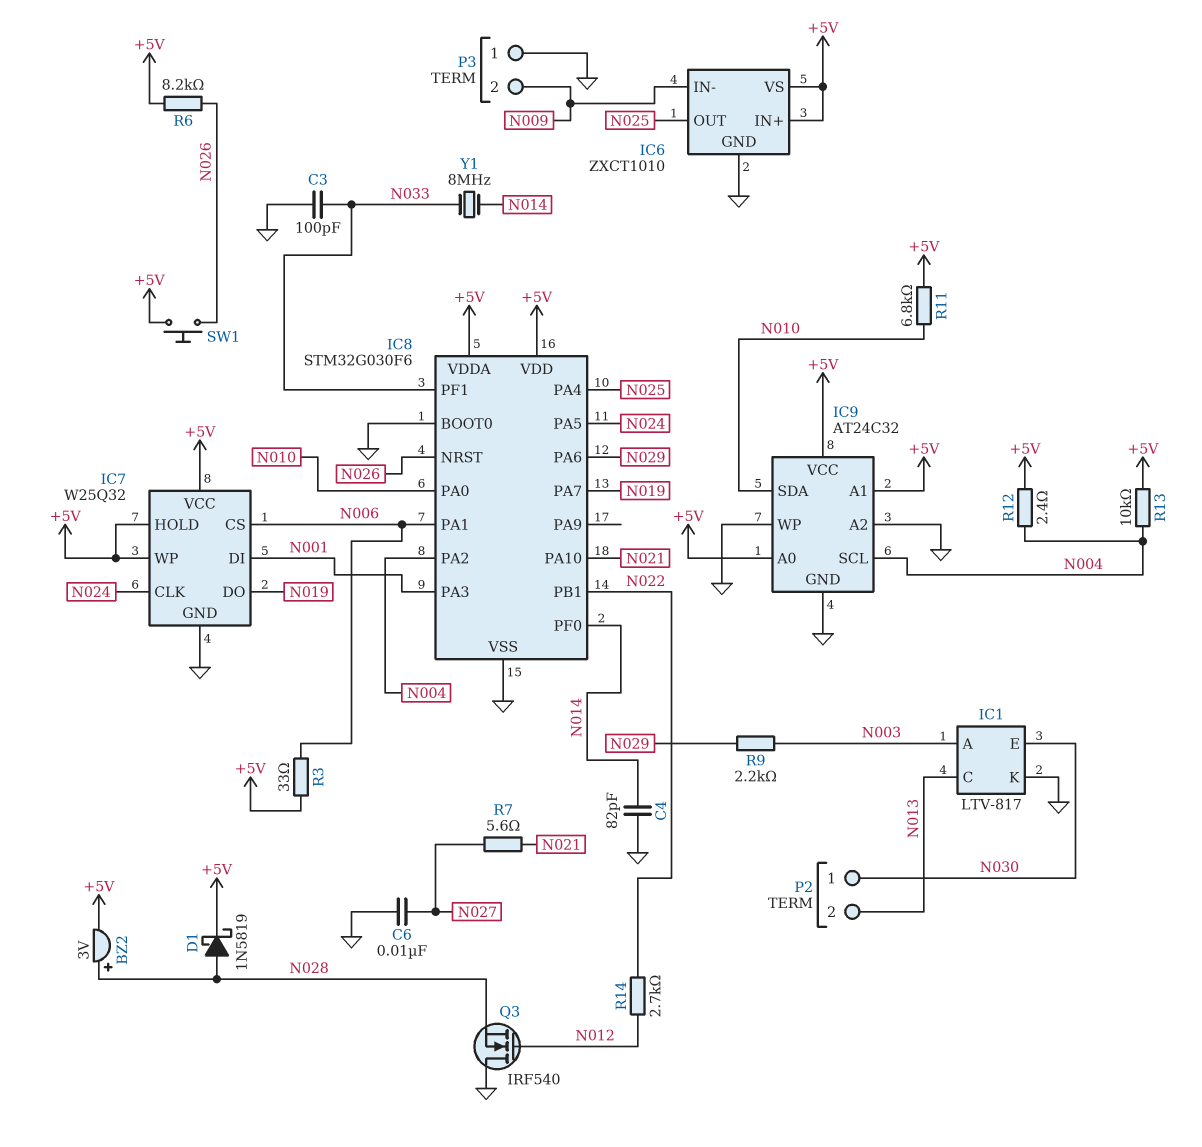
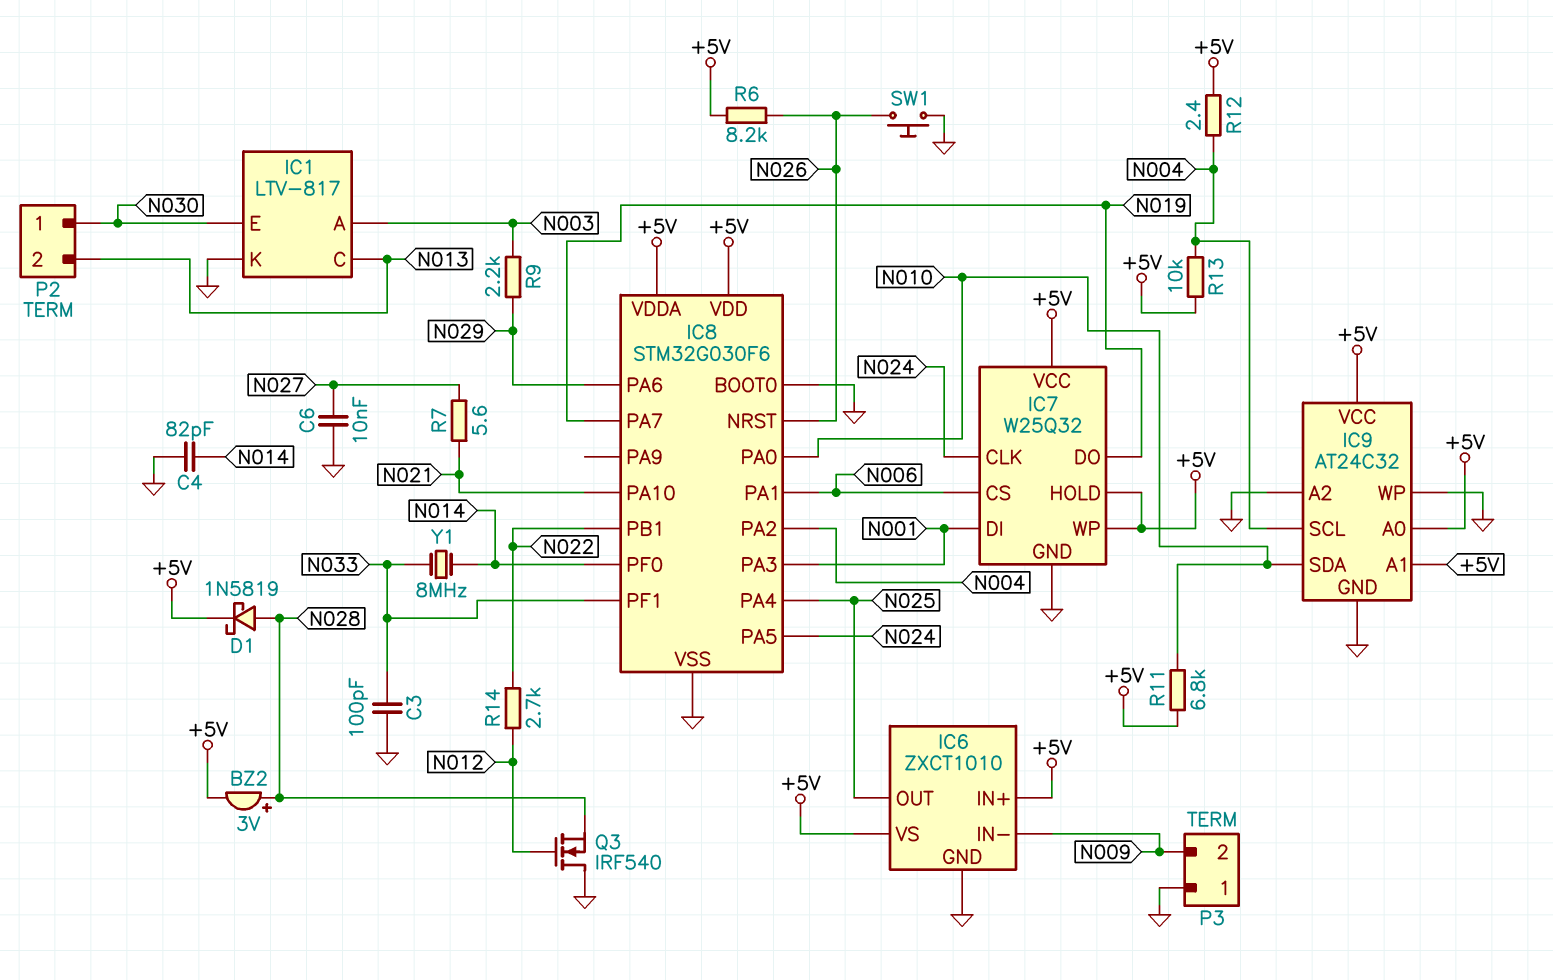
R3: 33 (+5V, N006) -> none
SW1: button (+5V, N026) -> button (GND, N026)

